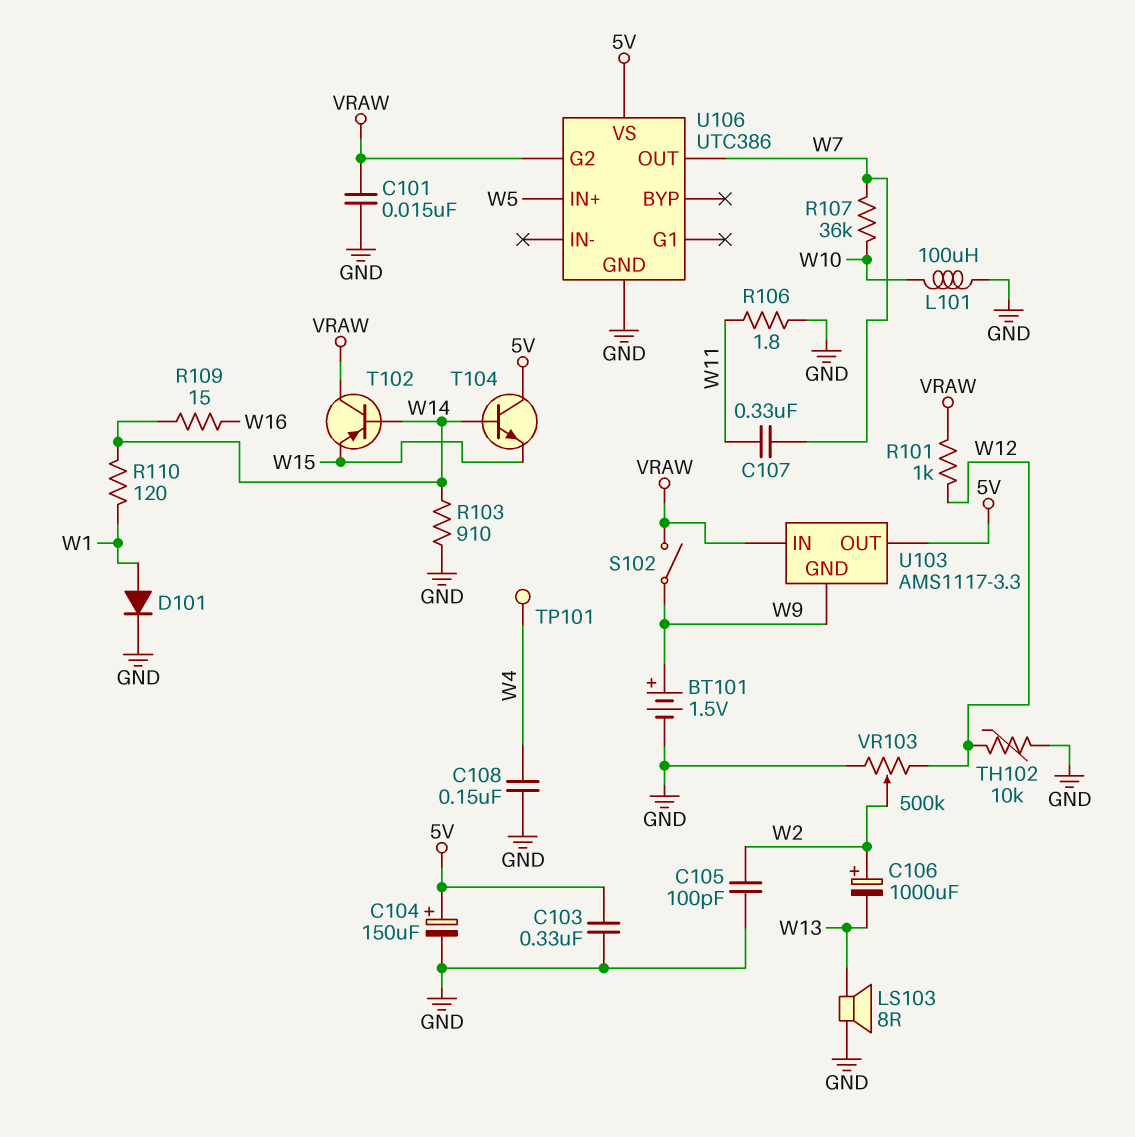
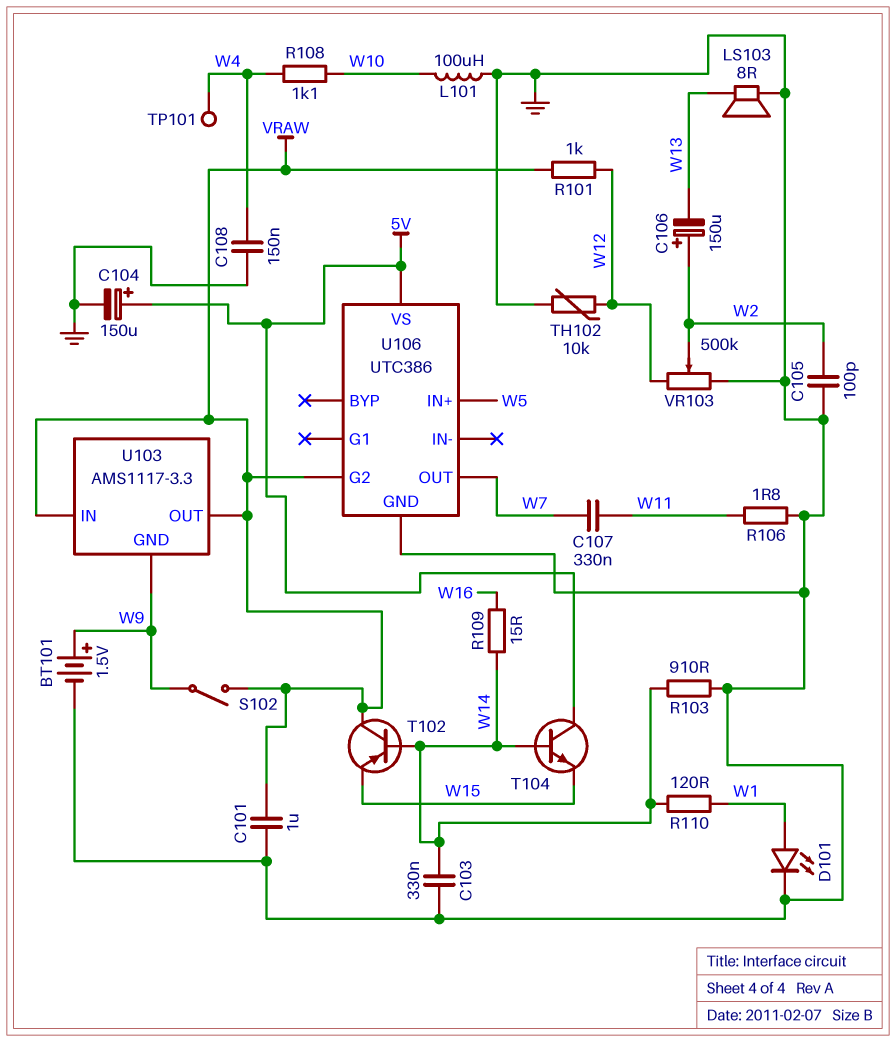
C101: 15nF (GND, VRAW) -> 1uF (GND, VRAW)
C103: 330nF (5V, GND) -> 330nF (GND, W14)
C106: 1000uF (plus W2, minus W13) -> 150uF (plus W2, minus W13)
D101: diode (A W1, K GND) -> LED (A W1, K GND)
R107: 36k (W7, W10) -> none
R108: none -> 1.1k (W4, W10)
U103 pin OUT: 5V -> VRAW

